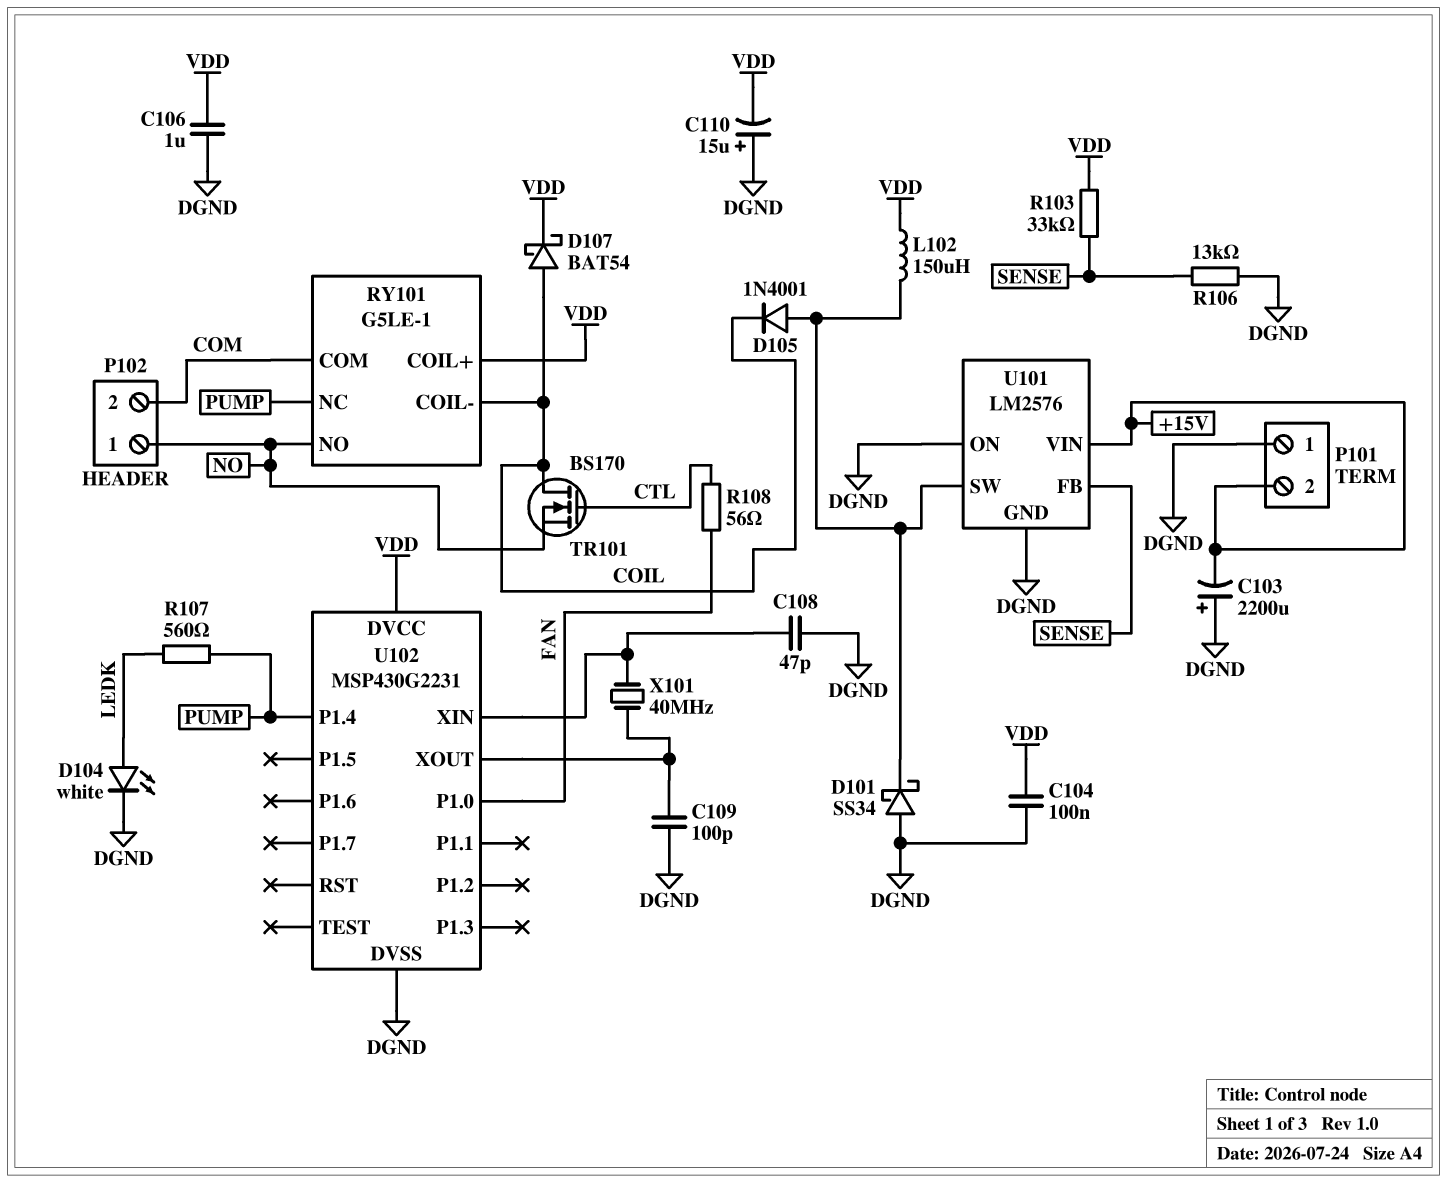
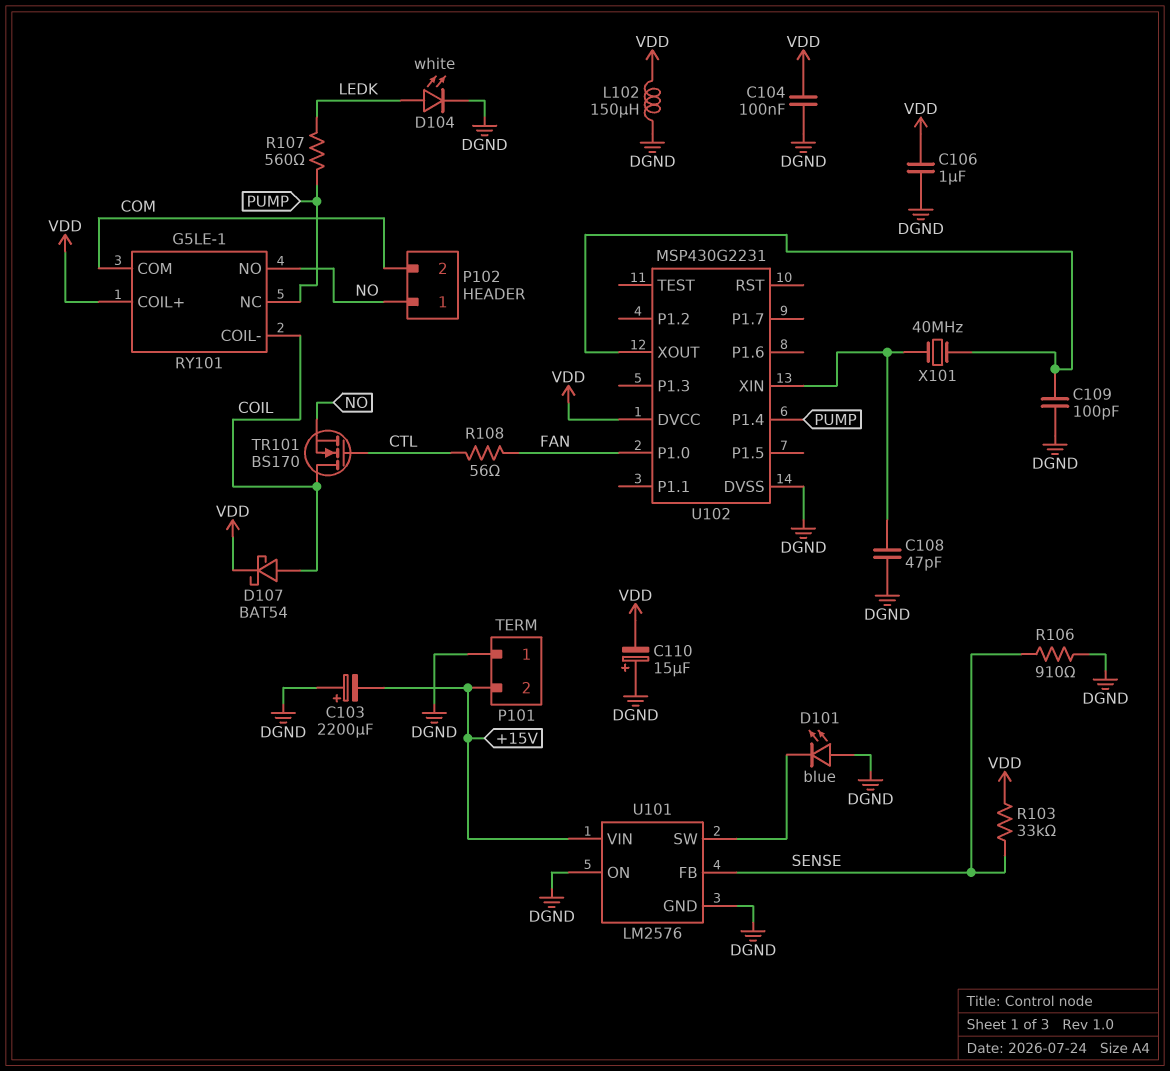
D101: schottky SS34 (A DGND, K U101/SW) -> LED blue (A DGND, K U101/SW)
D105: diode 1N4001 (A U101/SW, K COIL) -> none
L102: 150uH (U101/SW, VDD) -> 150uH (DGND, VDD)
R106: 13k (DGND, SENSE) -> 910 (DGND, SENSE)

